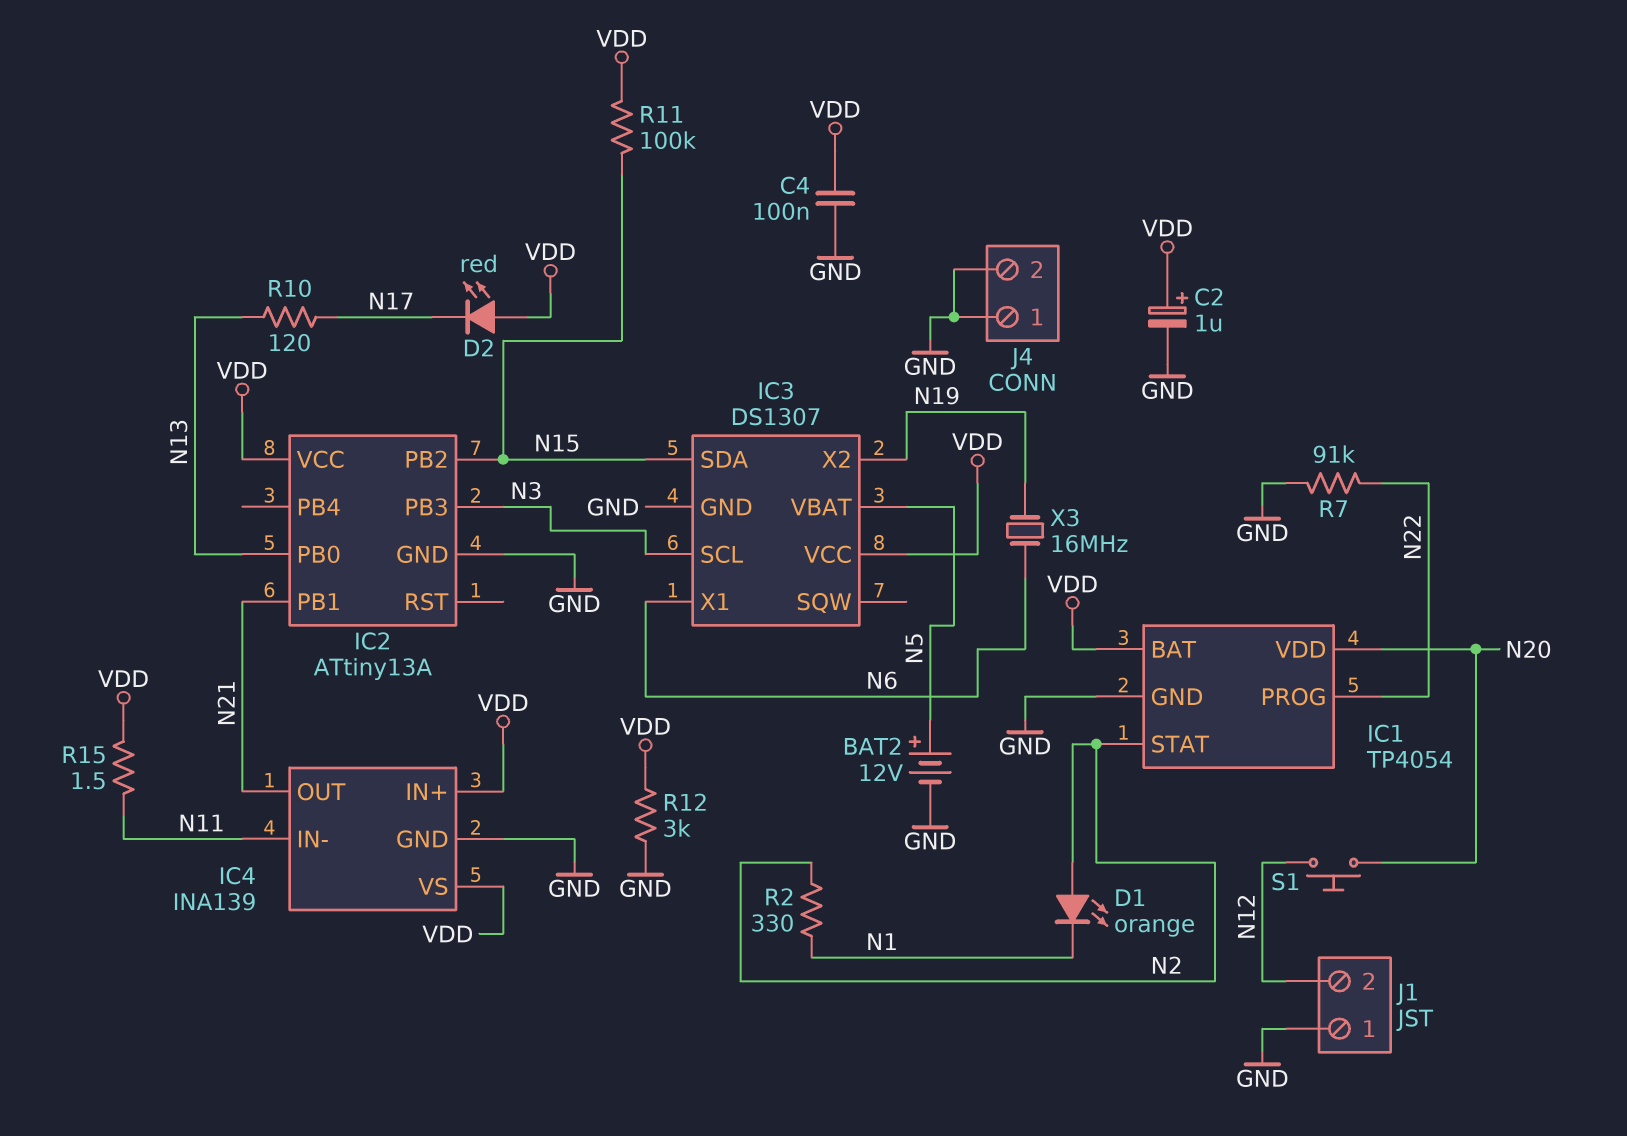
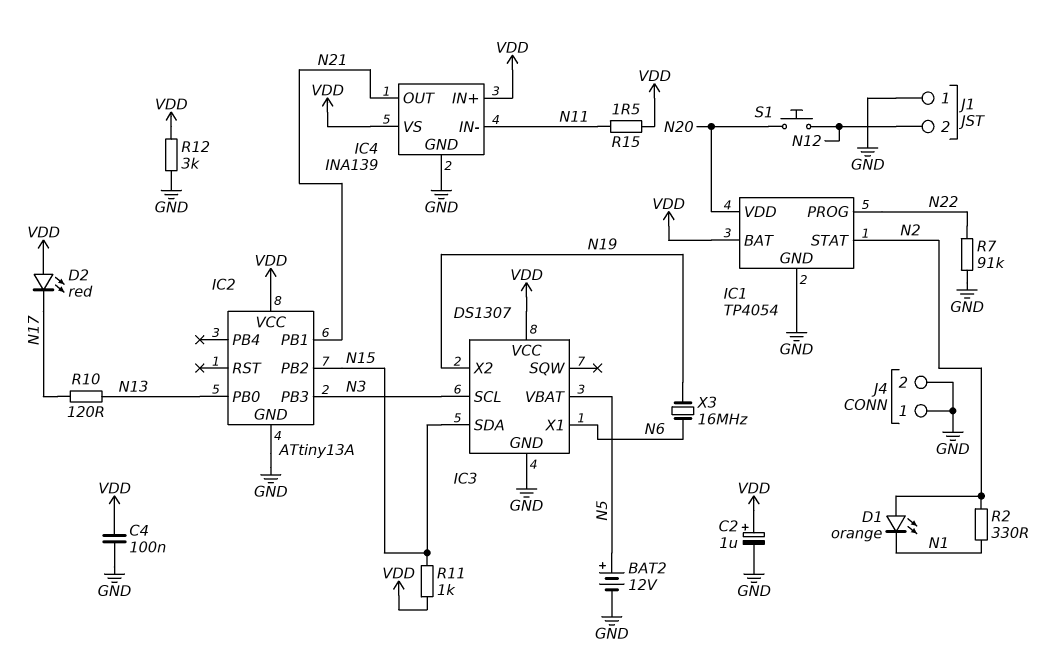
R11: 100k (N15, VDD) -> 1k (N15, VDD)

